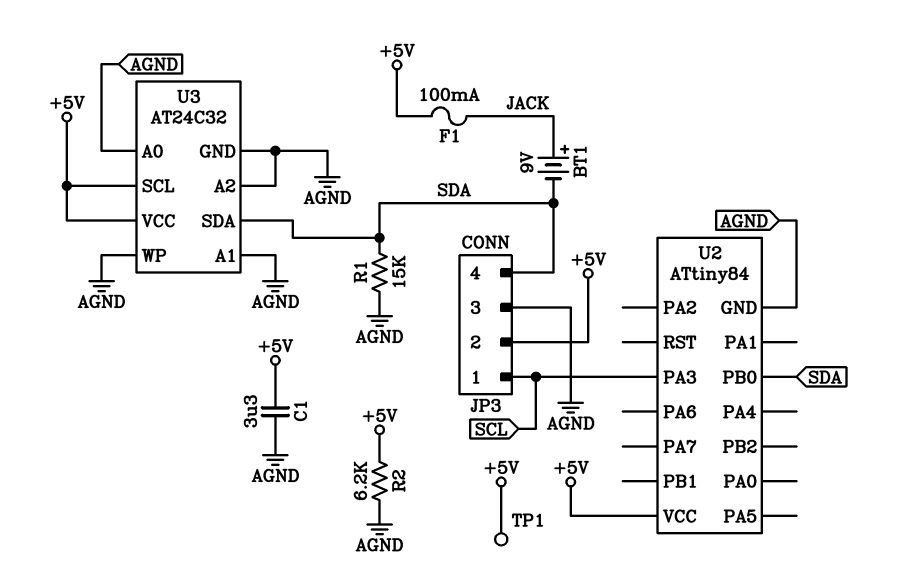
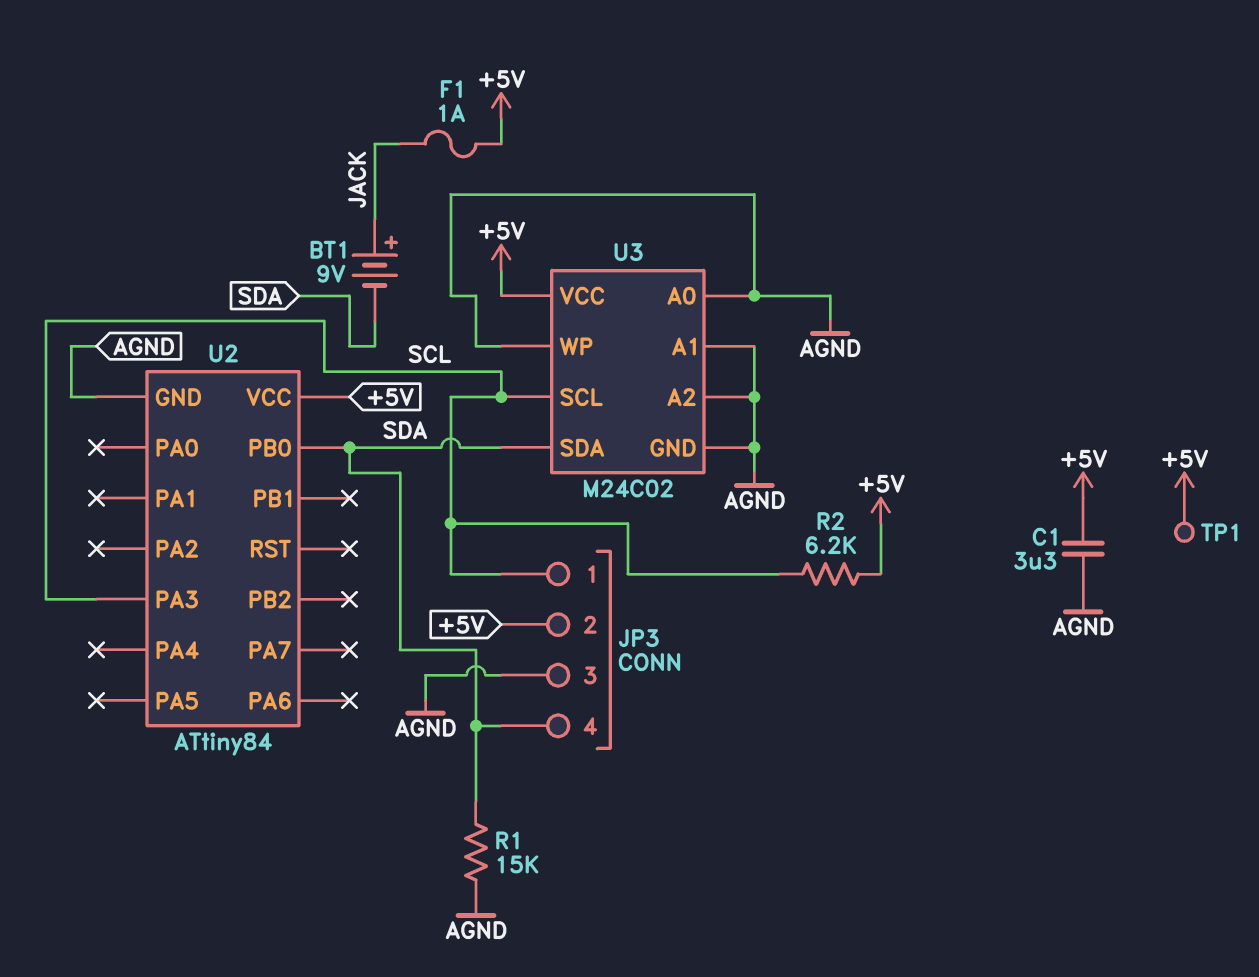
F1: 100mA (+5V, JACK) -> 1A (+5V, JACK)
R2: 6.2k (+5V, AGND) -> 6.2k (+5V, SCL)
U3: AT24C32 -> M24C02
U3 pin SCL: +5V -> SCL

